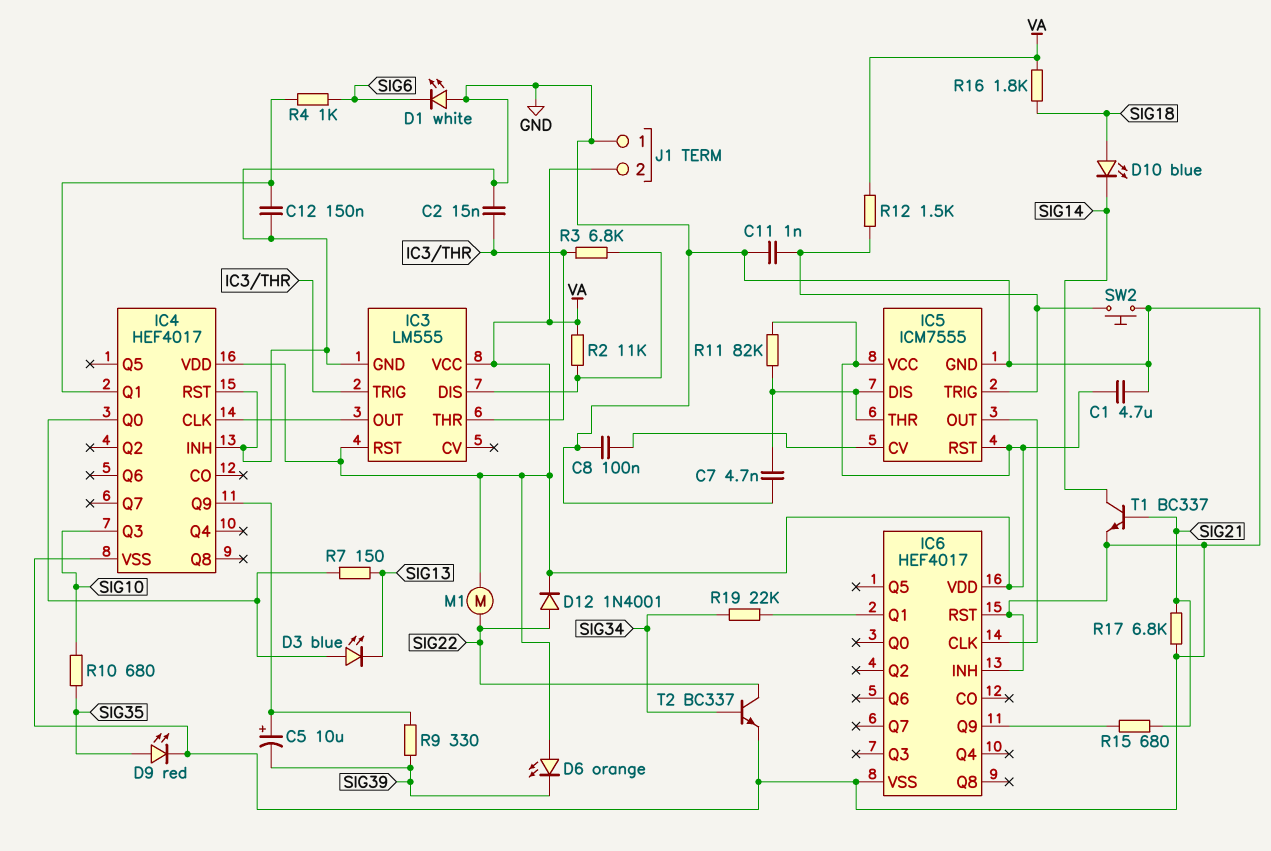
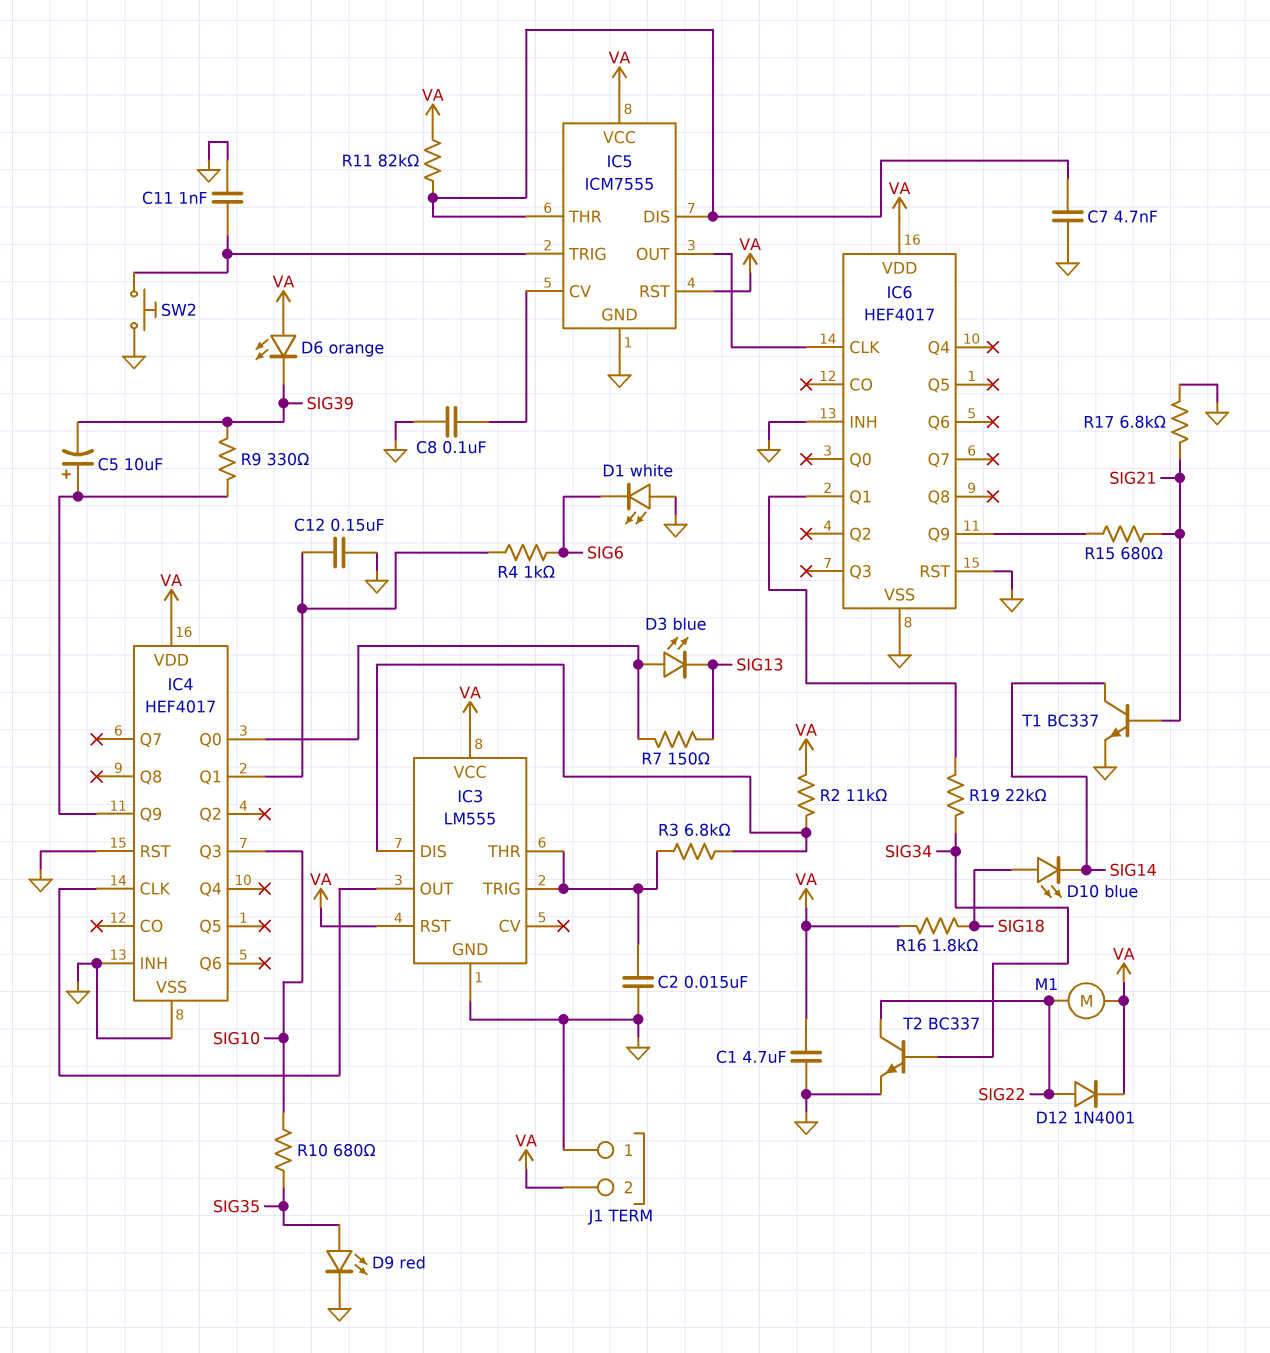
R12: 1.5k (IC5/TRIG, VA) -> none

